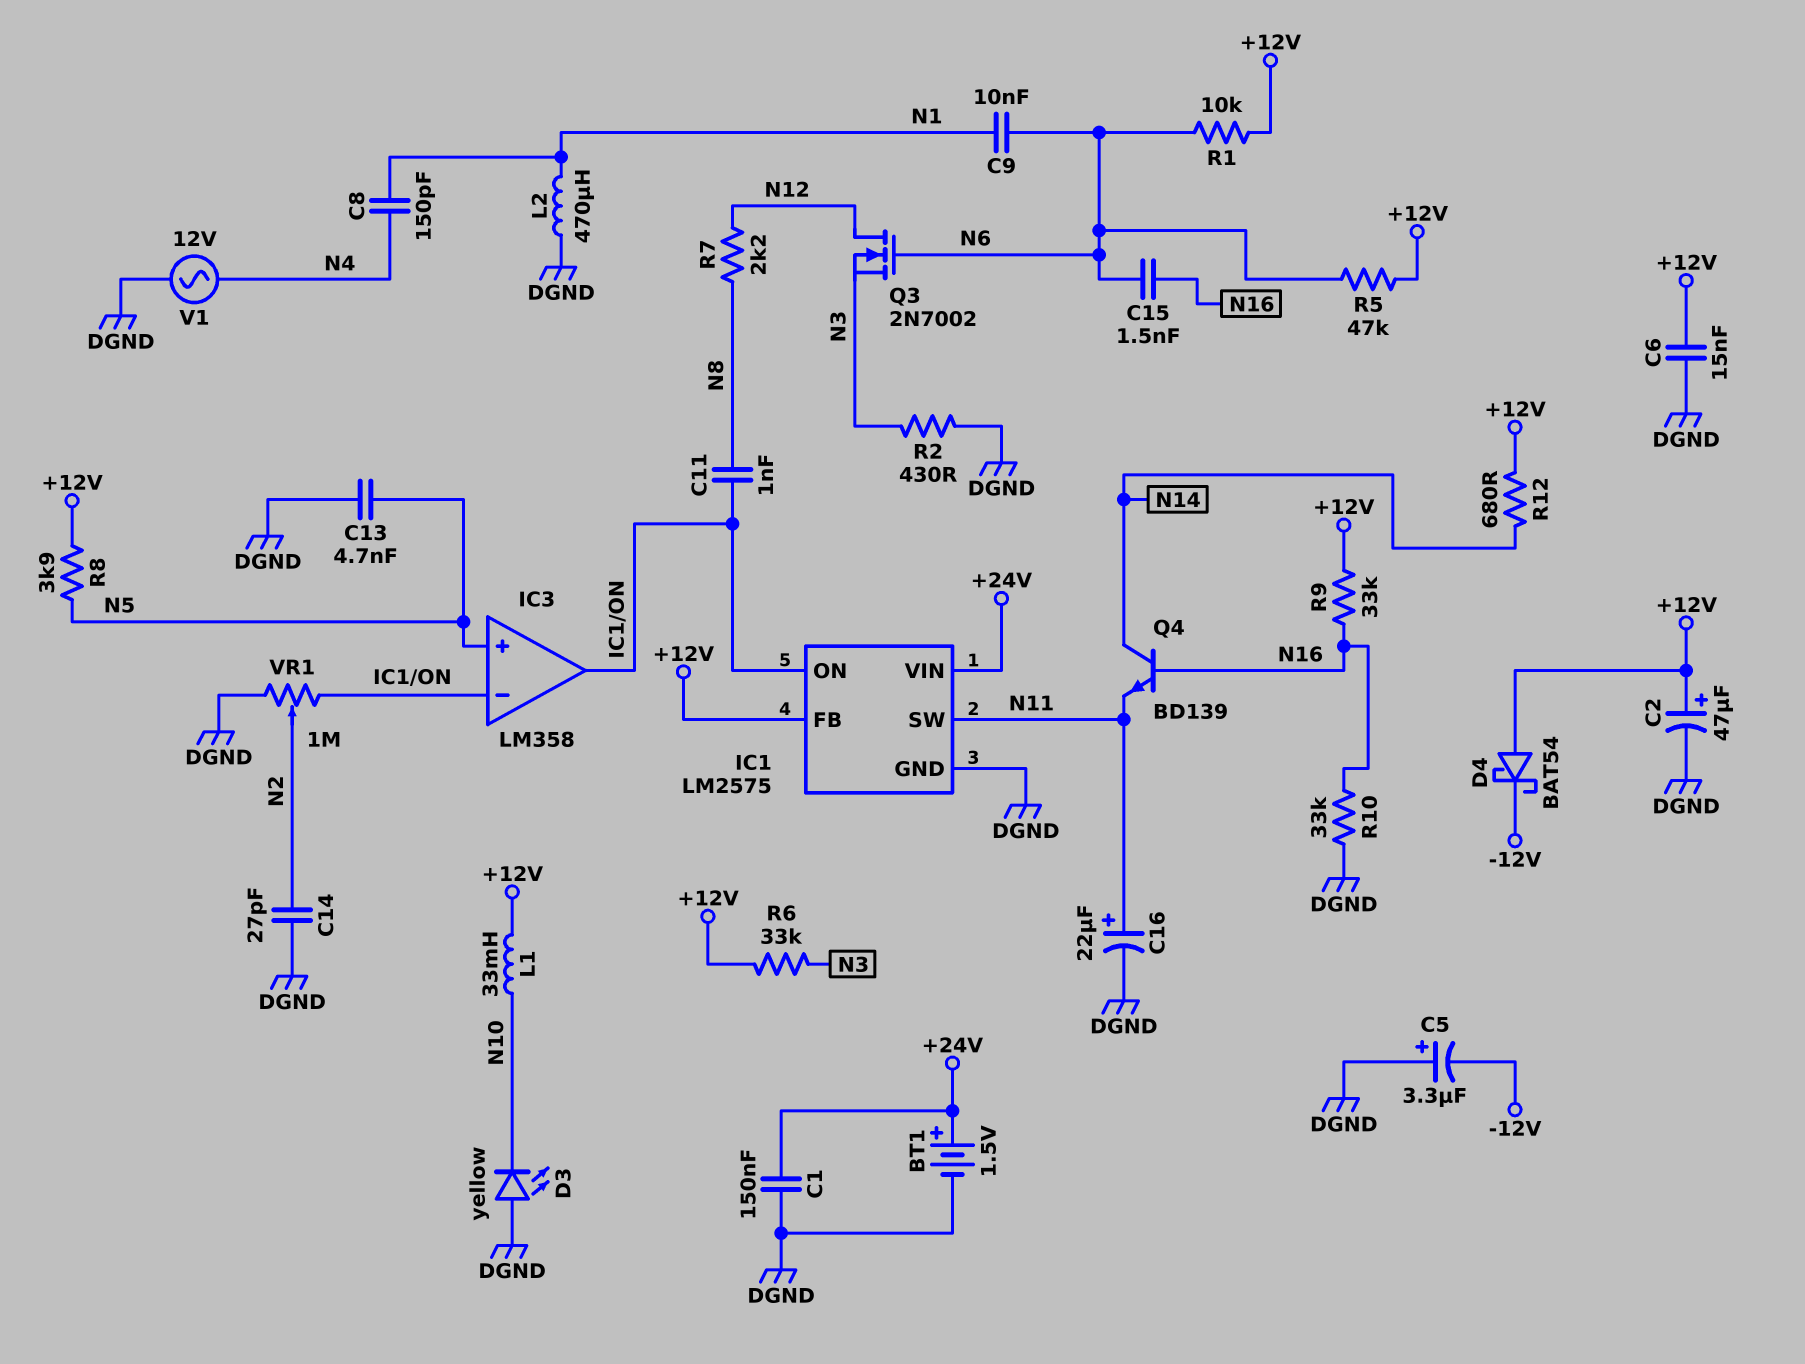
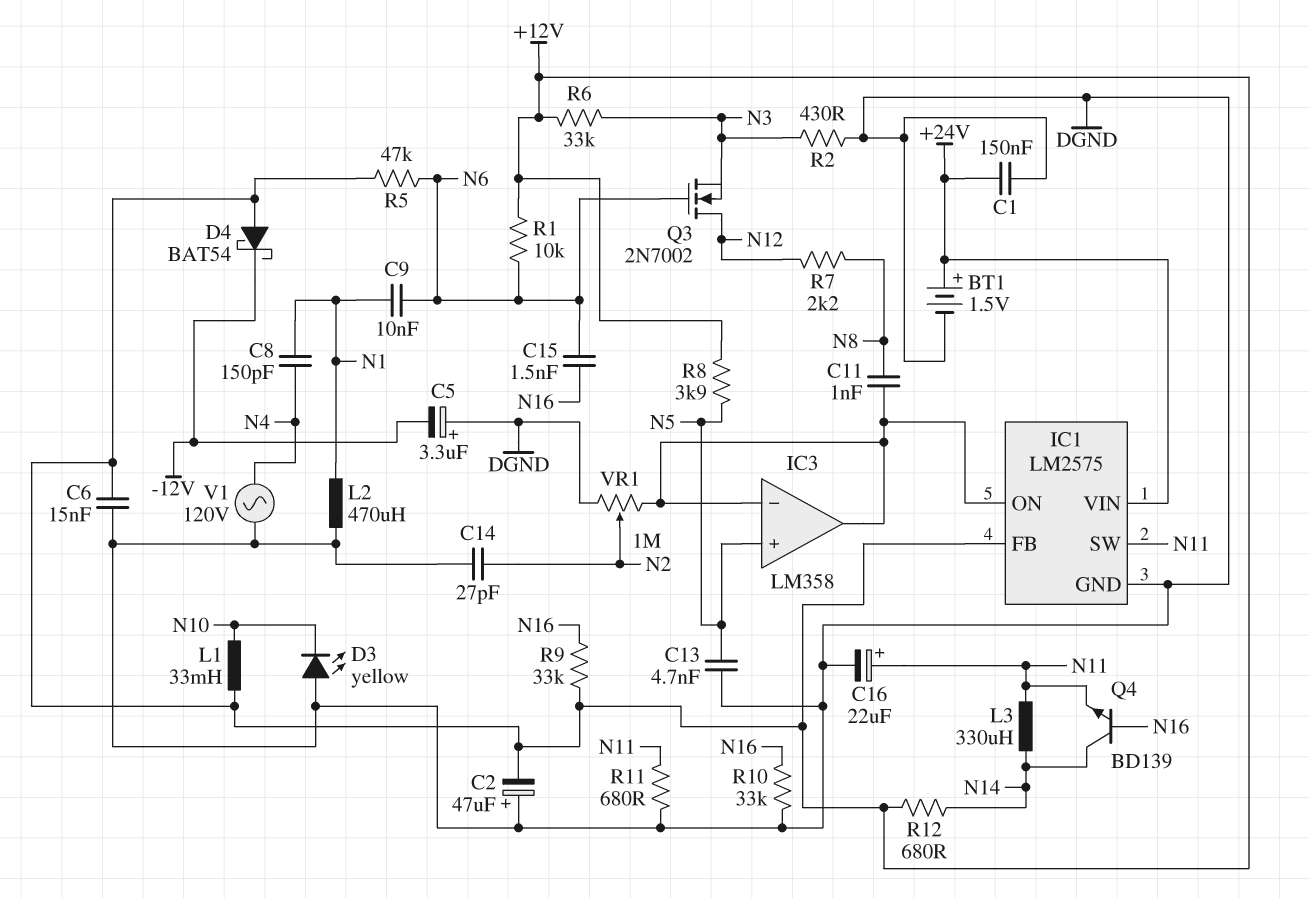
C2: 47uF (plus +12V, minus DGND) -> 47uF (plus DGND, minus +12V)
L3: none -> 330uH (N11, N14)
R11: none -> 680 (DGND, N11)
V1: AC 12V (DGND, N4) -> AC 120V (DGND, N4)

